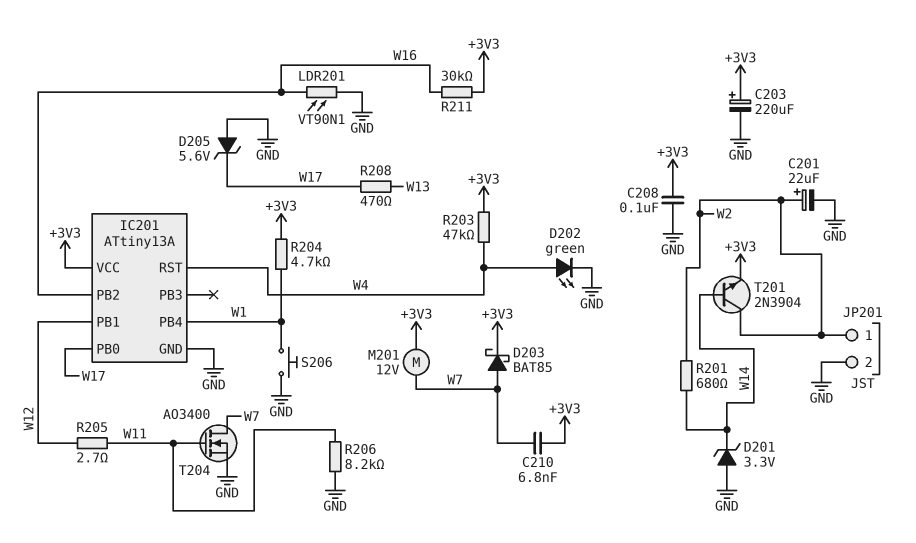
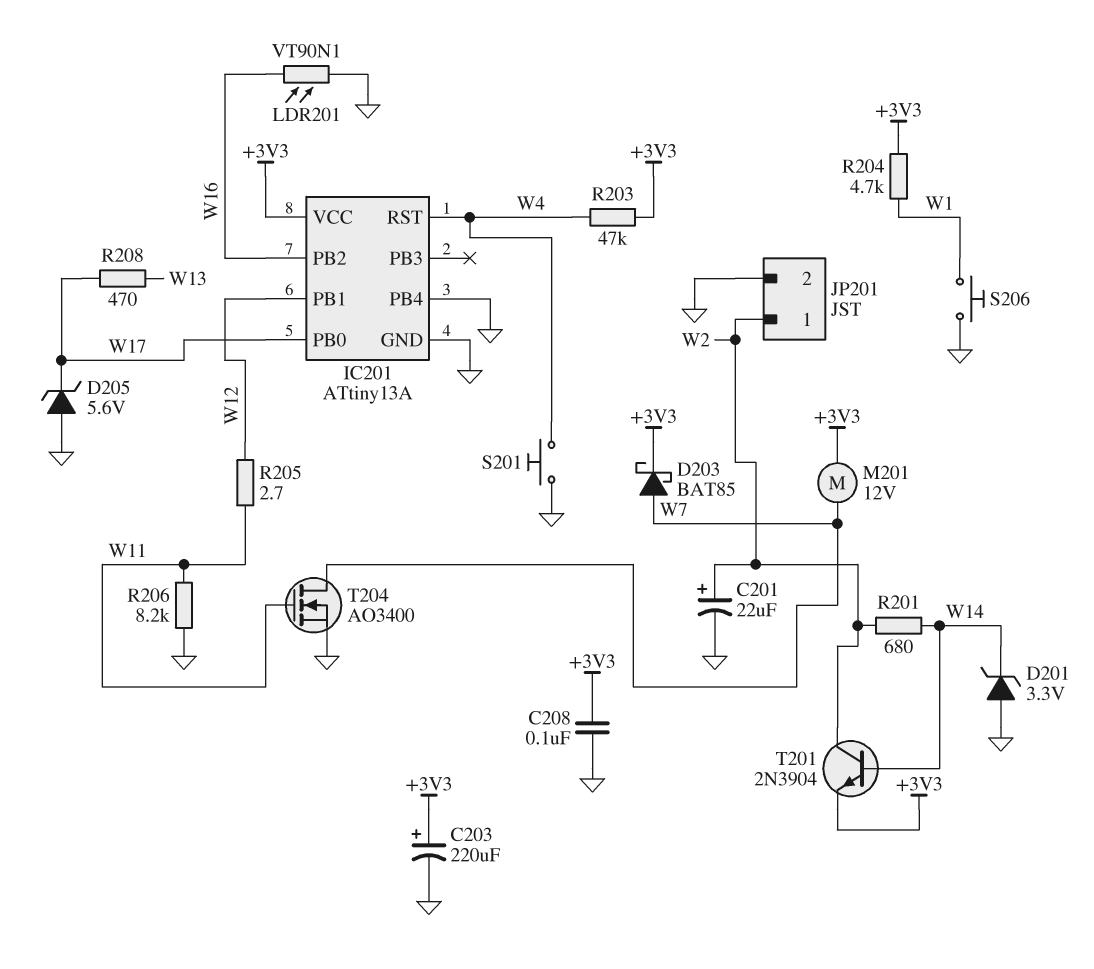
C210: 6.8nF (+3V3, W7) -> none
D202: LED green (A W4, K GND) -> none
IC201 pin PB4: W1 -> GND
R211: 30k (+3V3, W16) -> none
S201: none -> button (GND, W4)

